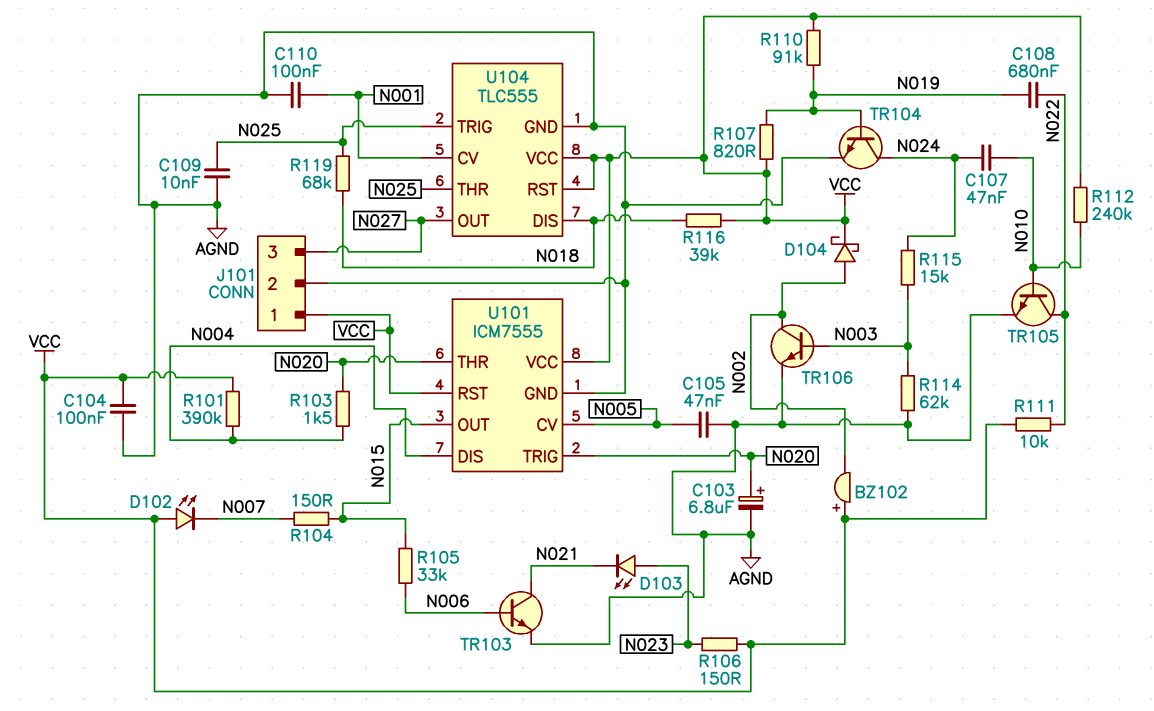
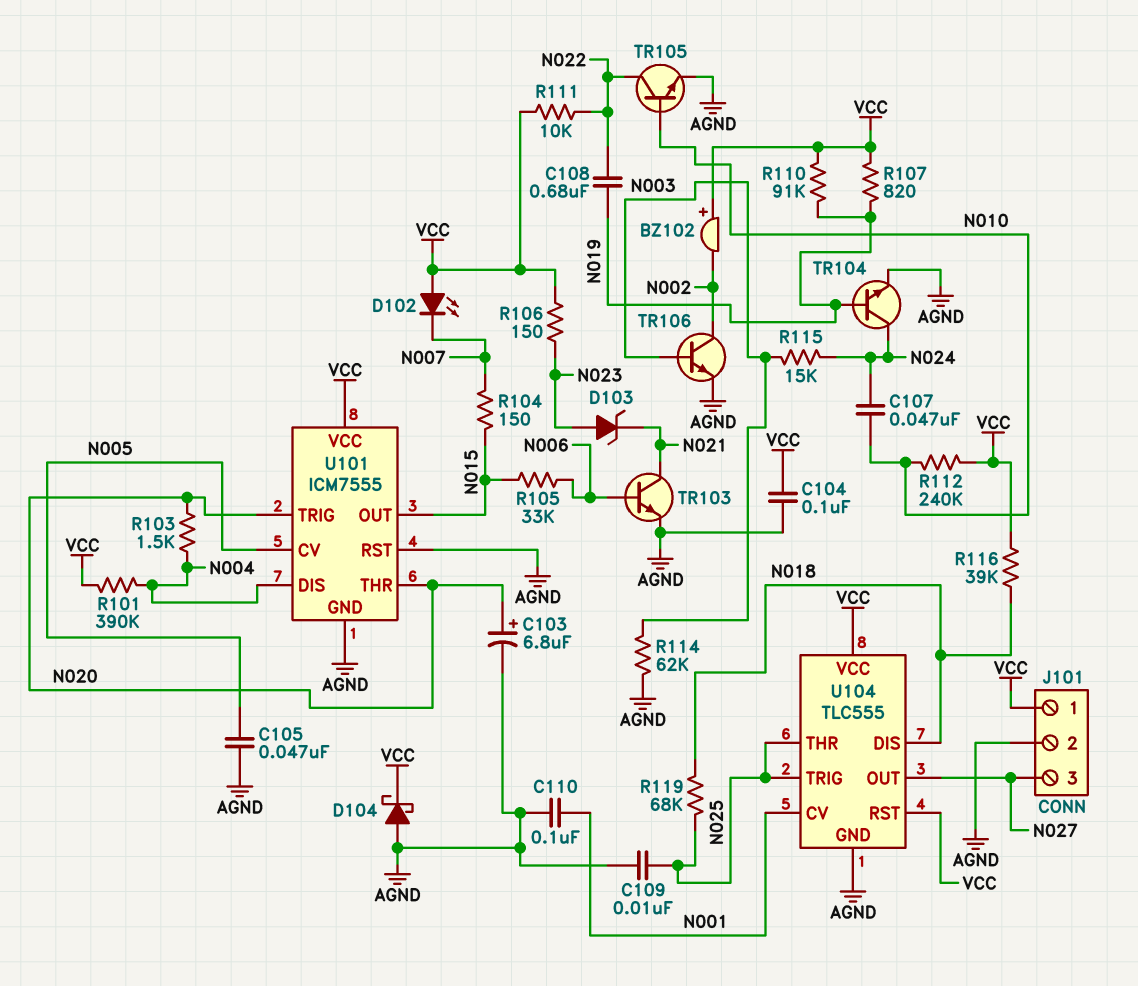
D103: LED (A N023, K N021) -> zener (A N023, K N021)
D104: schottky (A N002, K VCC) -> schottky (A AGND, K VCC)
U101 pin RST: VCC -> AGND

